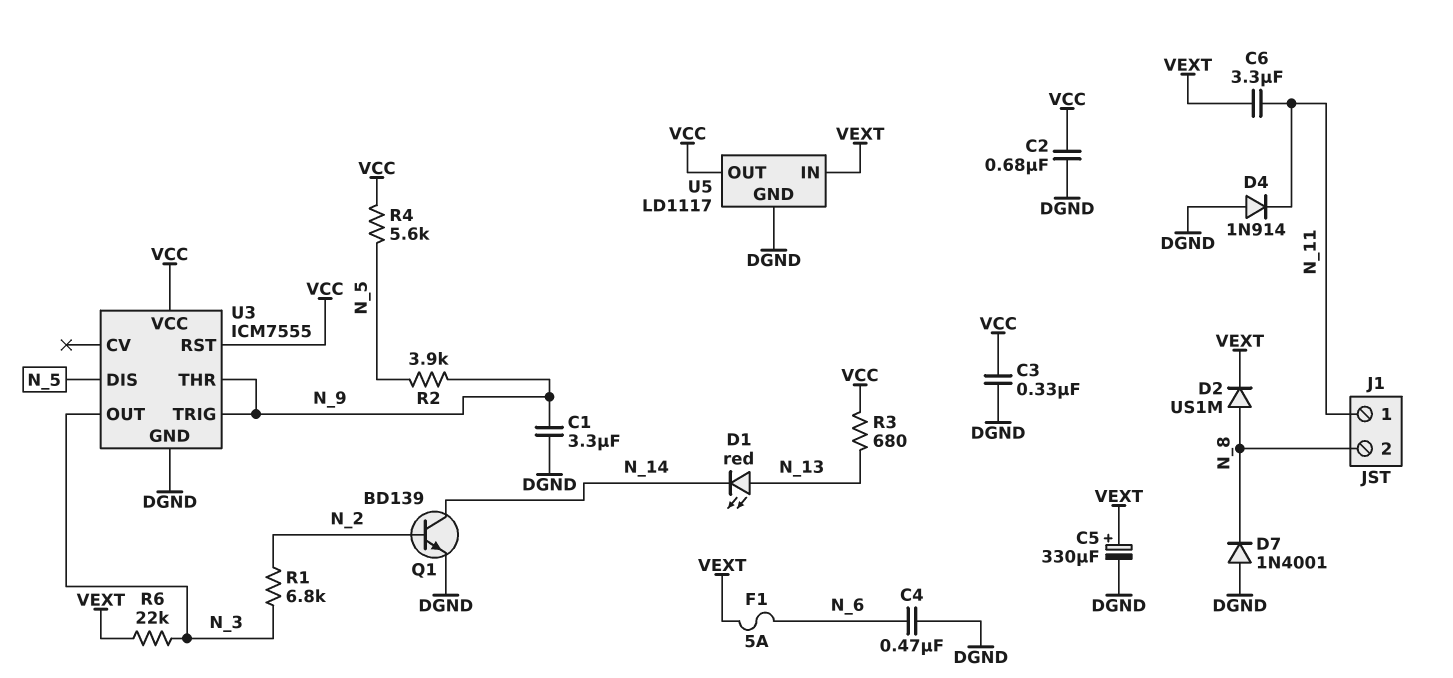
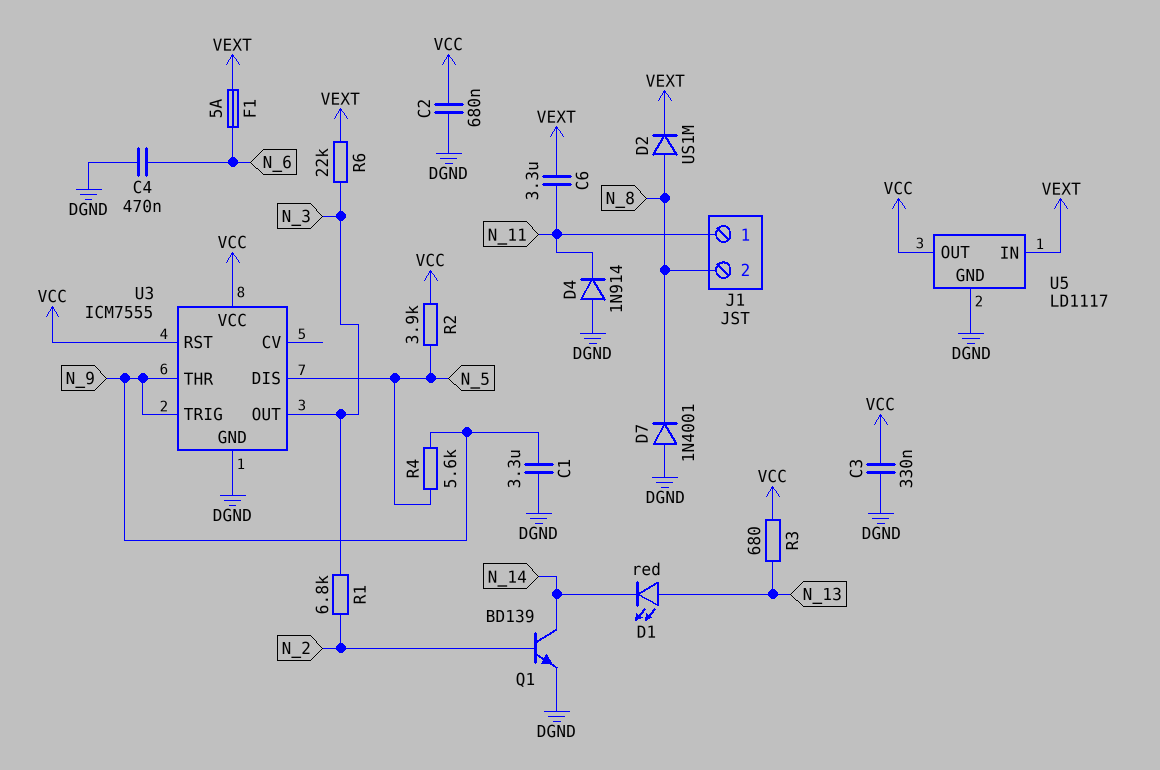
C5: 330uF (plus VEXT, minus DGND) -> none
R2: 3.9k (N_5, N_9) -> 3.9k (N_5, VCC)
R4: 5.6k (N_5, VCC) -> 5.6k (N_5, N_9)

